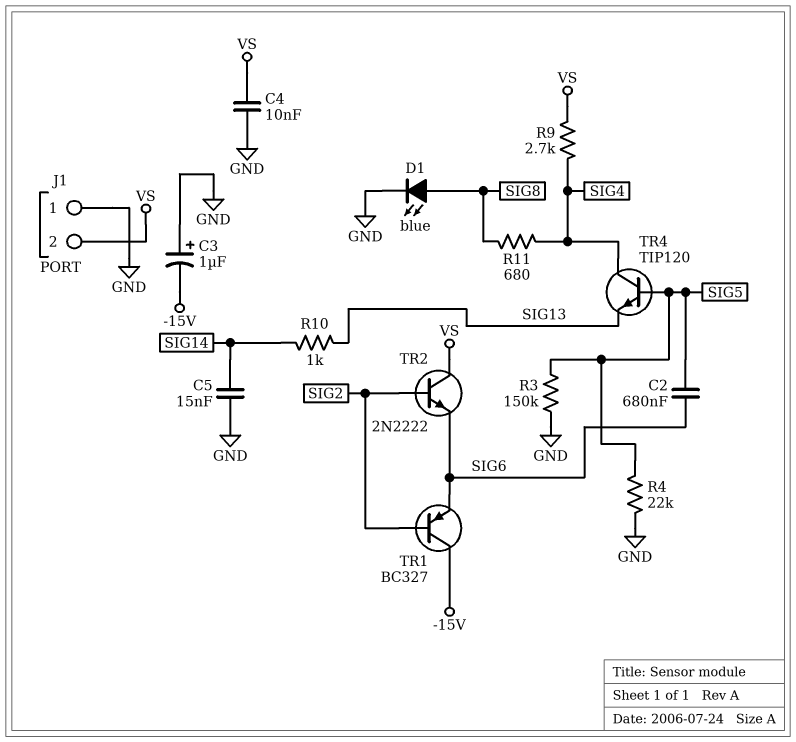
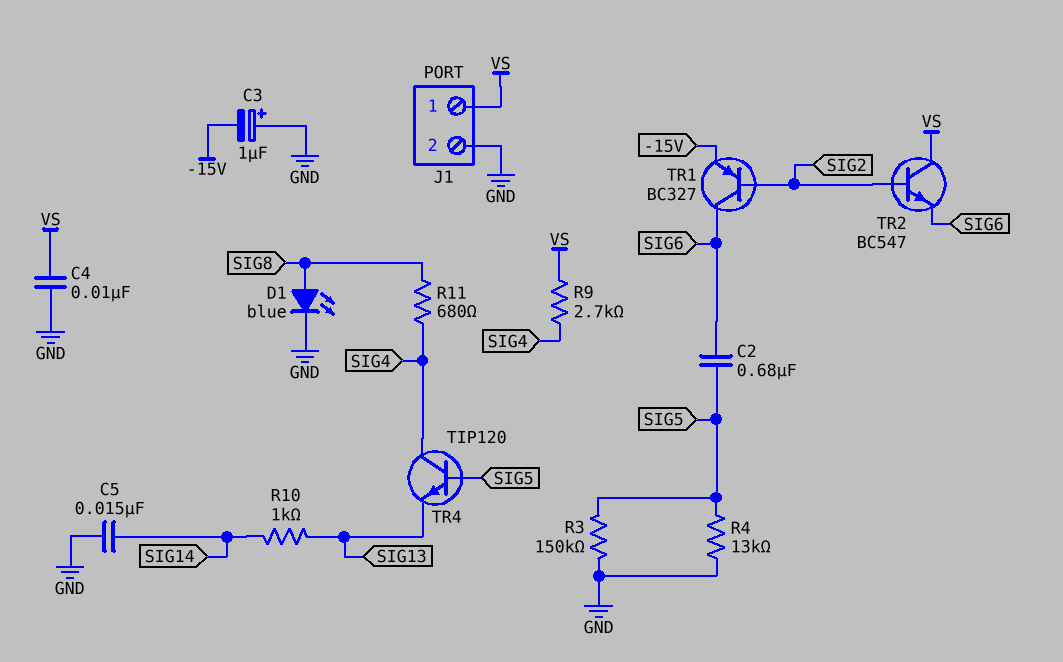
J1 pin 1: GND -> VS
J1 pin 2: VS -> GND
R4: 22k (GND, SIG5) -> 13k (GND, SIG5)
TR1: PNP BC327 (B SIG2, C -15V, E SIG6) -> PNP BC327 (B SIG2, C SIG6, E -15V)
TR2: NPN 2N2222 (B SIG2, C VS, E SIG6) -> NPN BC547 (B SIG2, C VS, E SIG6)

